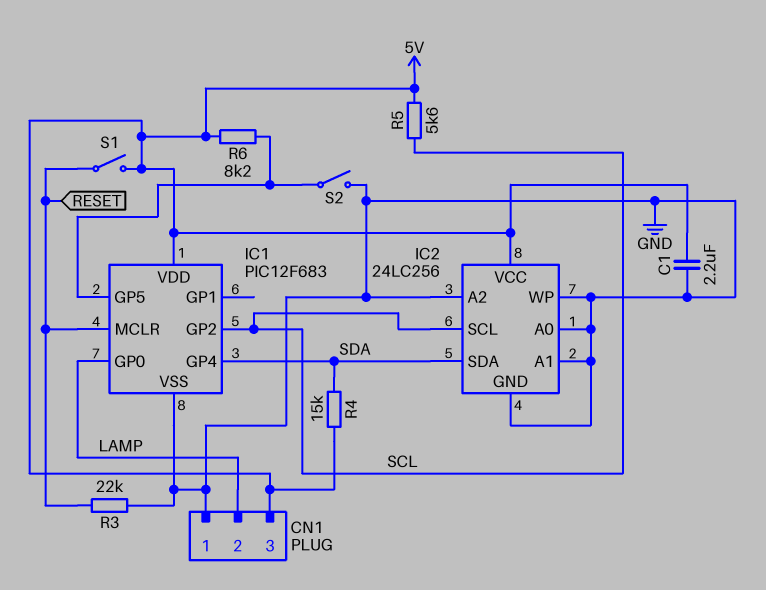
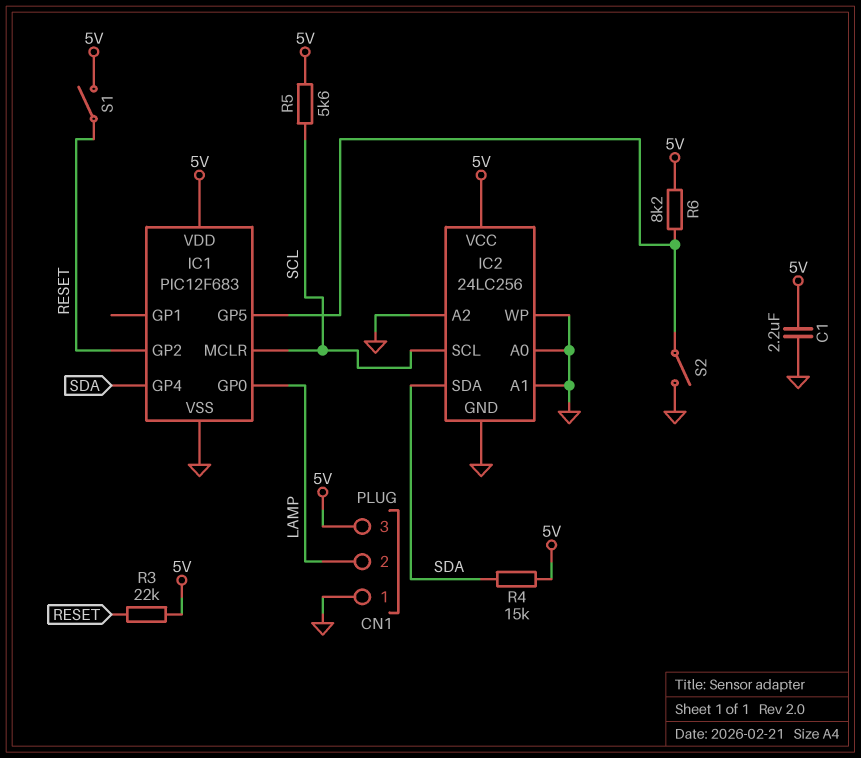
IC1 pin GP2: SCL -> RESET
IC1 pin MCLR: RESET -> SCL
R3: 22k (GND, RESET) -> 22k (5V, RESET)

